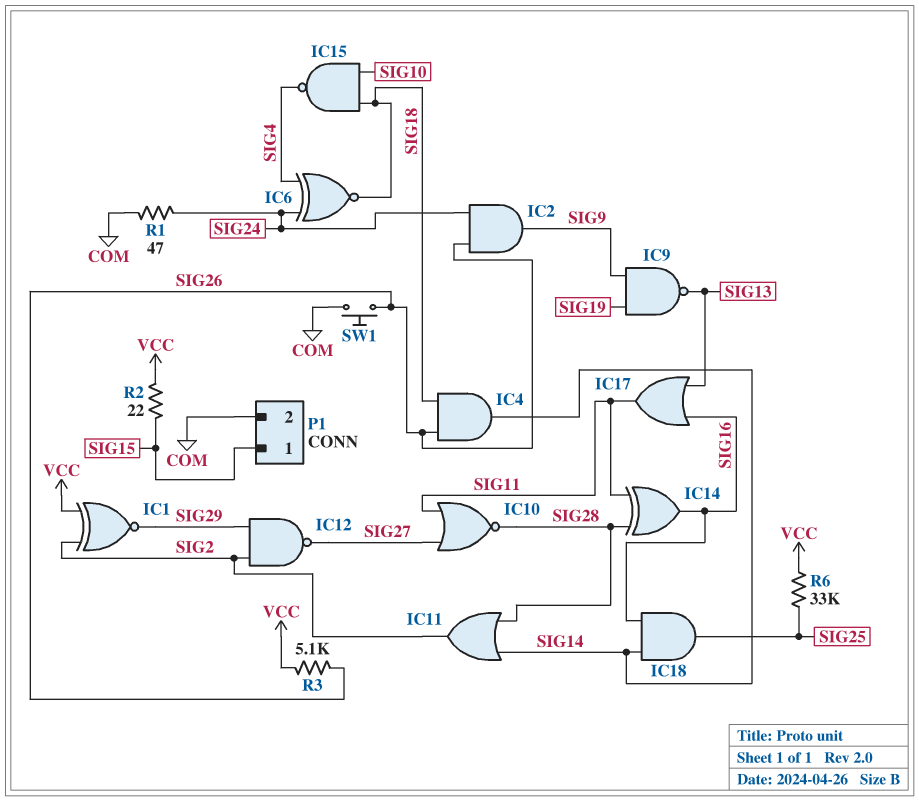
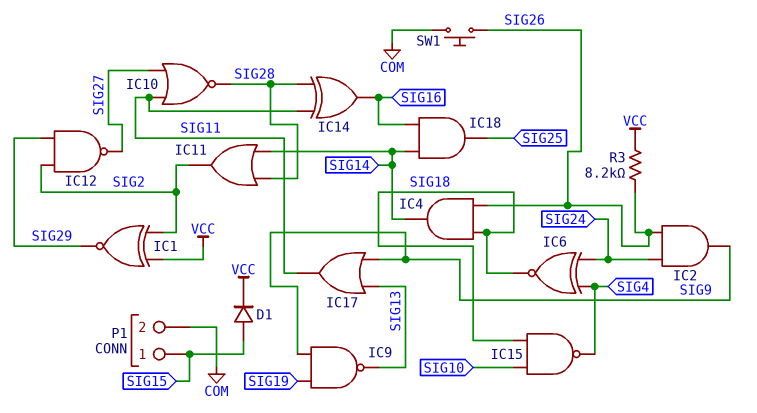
D1: none -> diode (A SIG15, K VCC)
IC17: OR (in SIG13, in SIG16, out SIG11) -> OR (in SIG9, in SIG13, out SIG11)
R1: 47 (COM, SIG24) -> none
R2: 22 (SIG15, VCC) -> none
R3: 5.1k (SIG26, VCC) -> 8.2k (SIG26, VCC)
R6: 33k (SIG25, VCC) -> none

